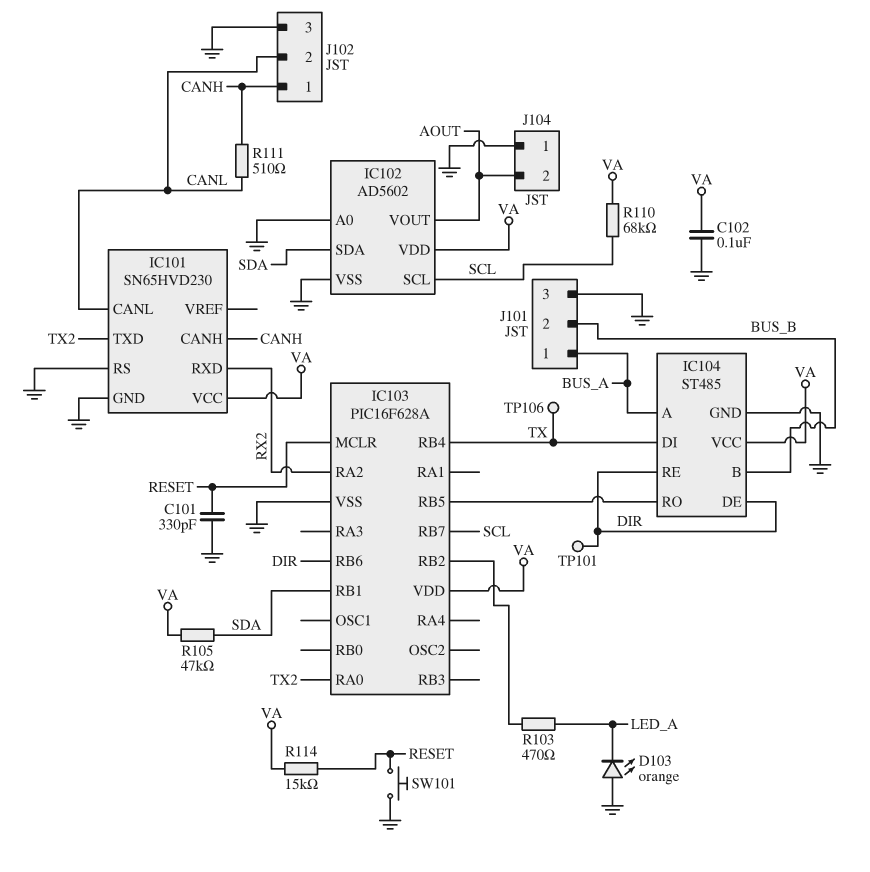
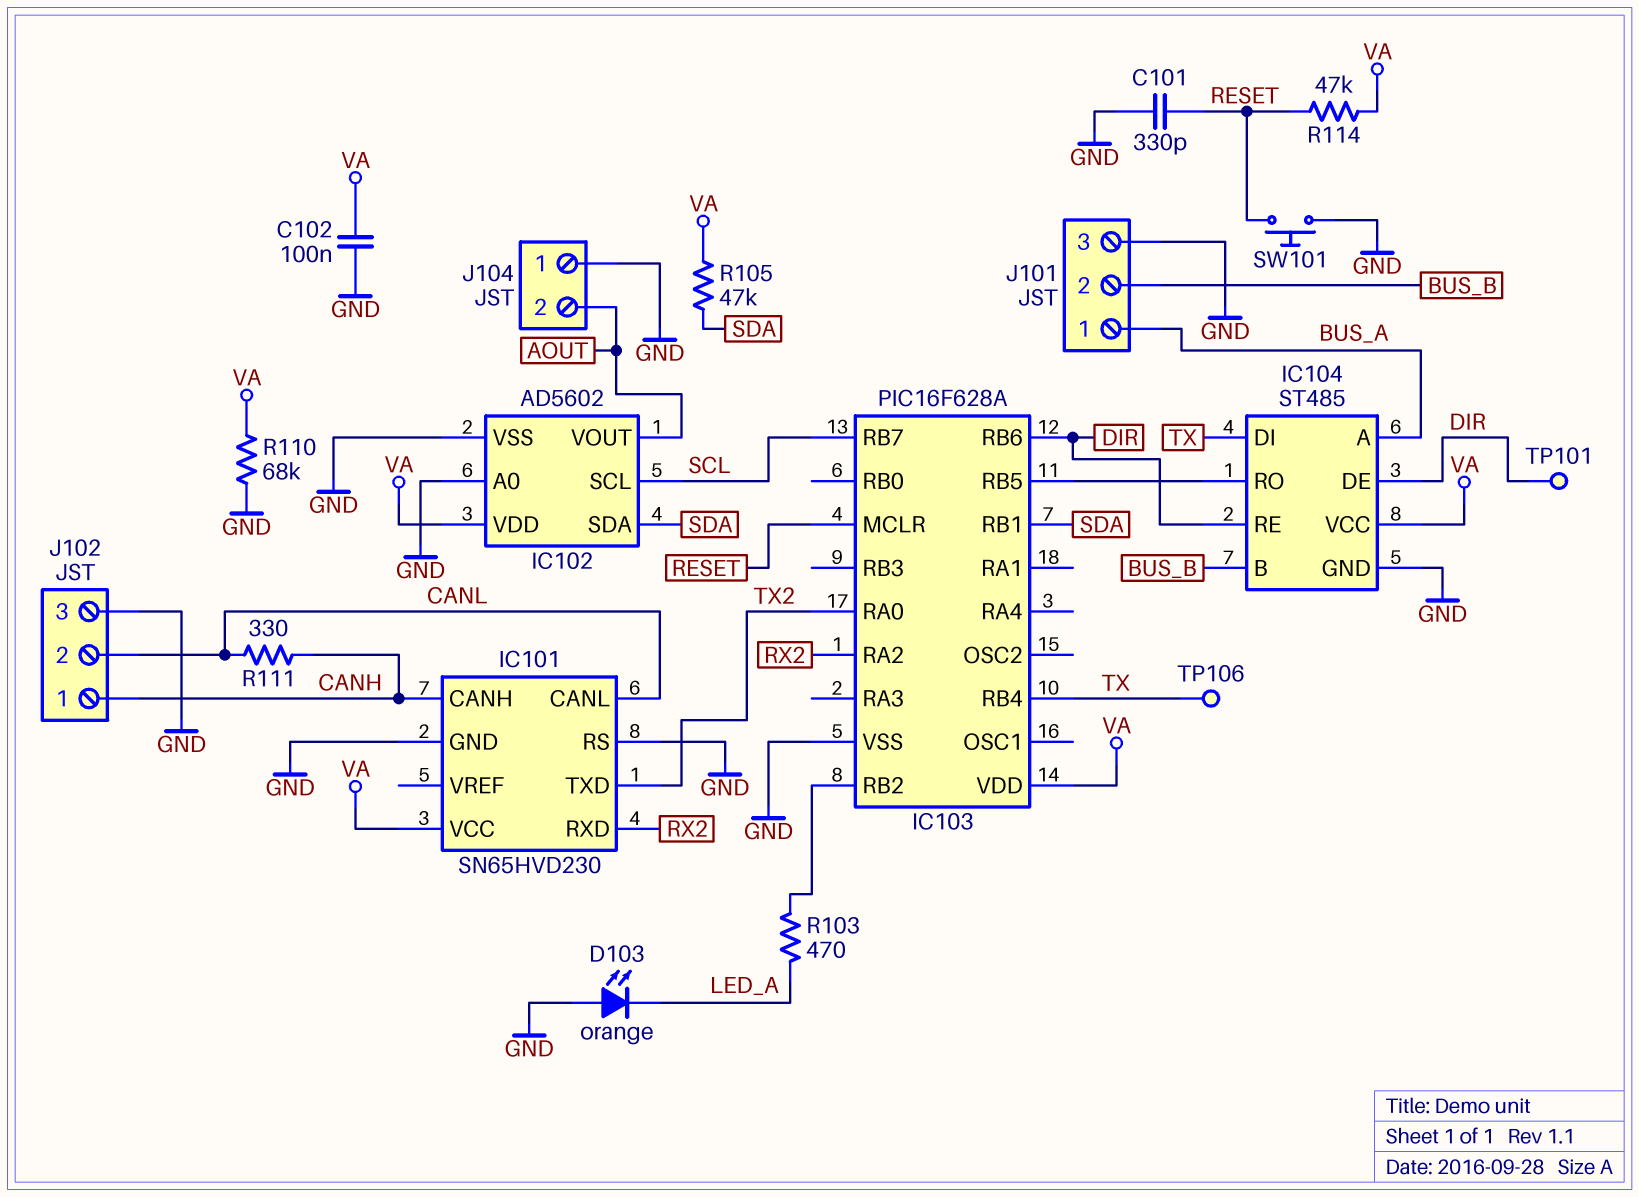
R110: 68k (SCL, VA) -> 68k (GND, VA)
R111: 510 (CANH, CANL) -> 330 (CANH, CANL)
R114: 15k (RESET, VA) -> 47k (RESET, VA)

